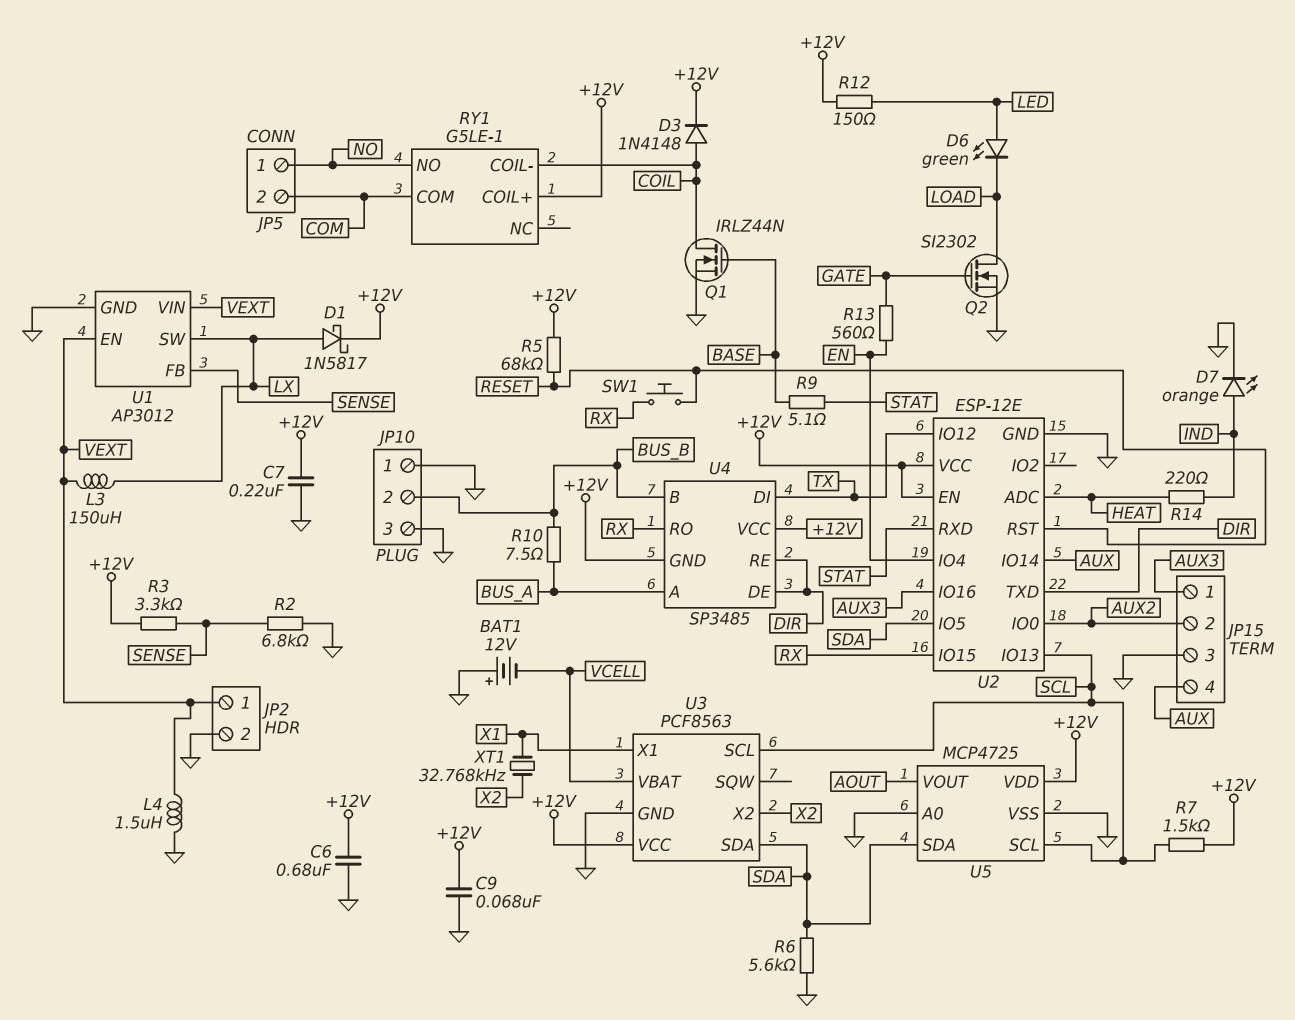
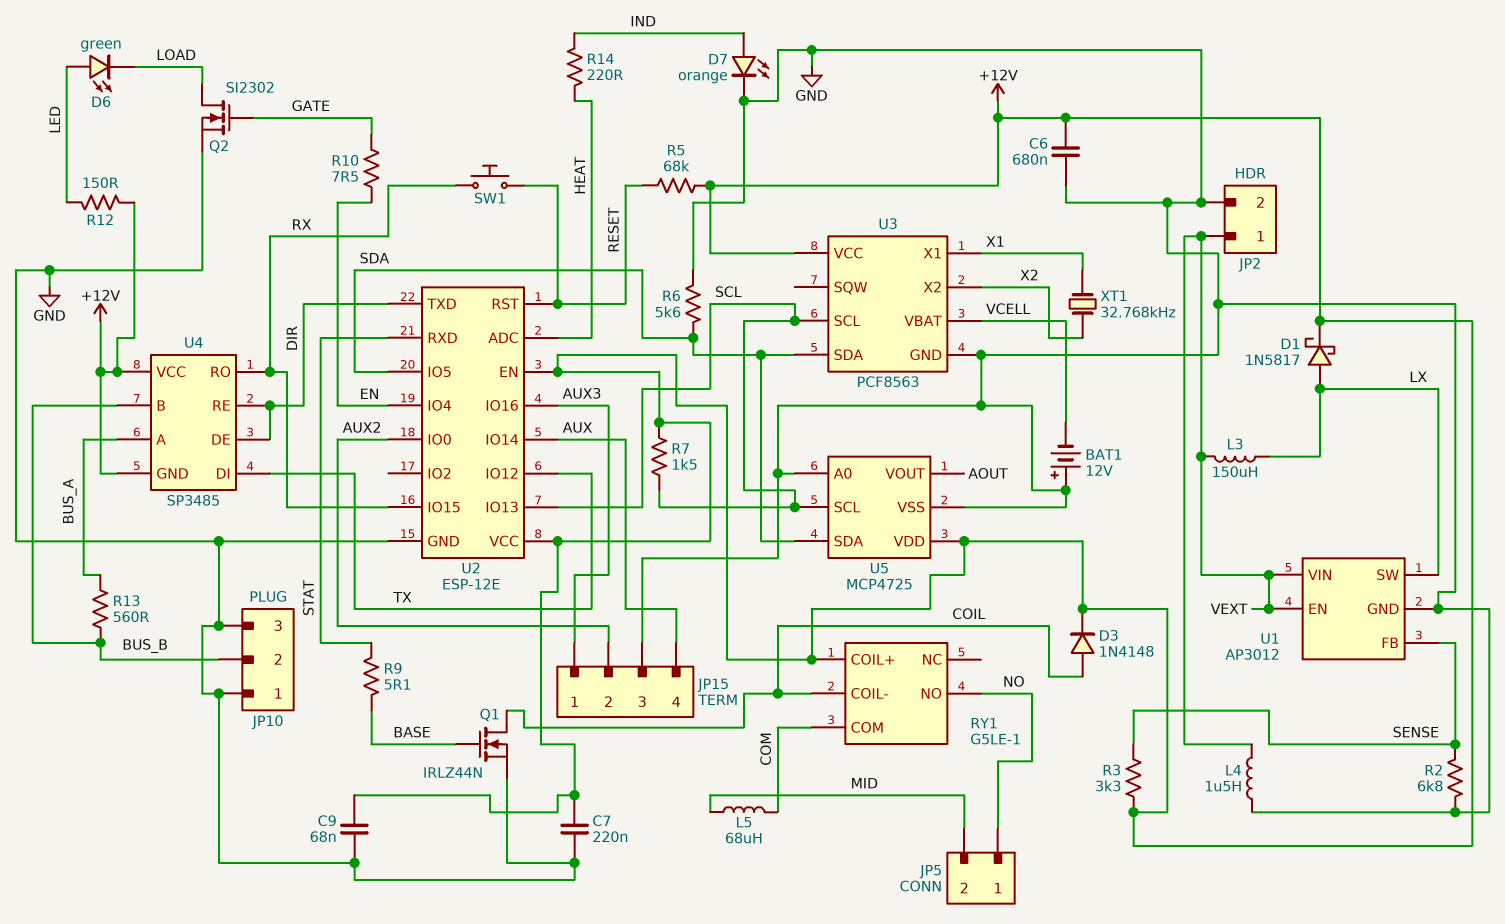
JP5 pin 2: COM -> MID
L5: none -> 68uH (COM, MID)
R10: 7.5 (BUS_A, BUS_B) -> 7.5 (EN, GATE)
R13: 560 (EN, GATE) -> 560 (BUS_A, BUS_B)

